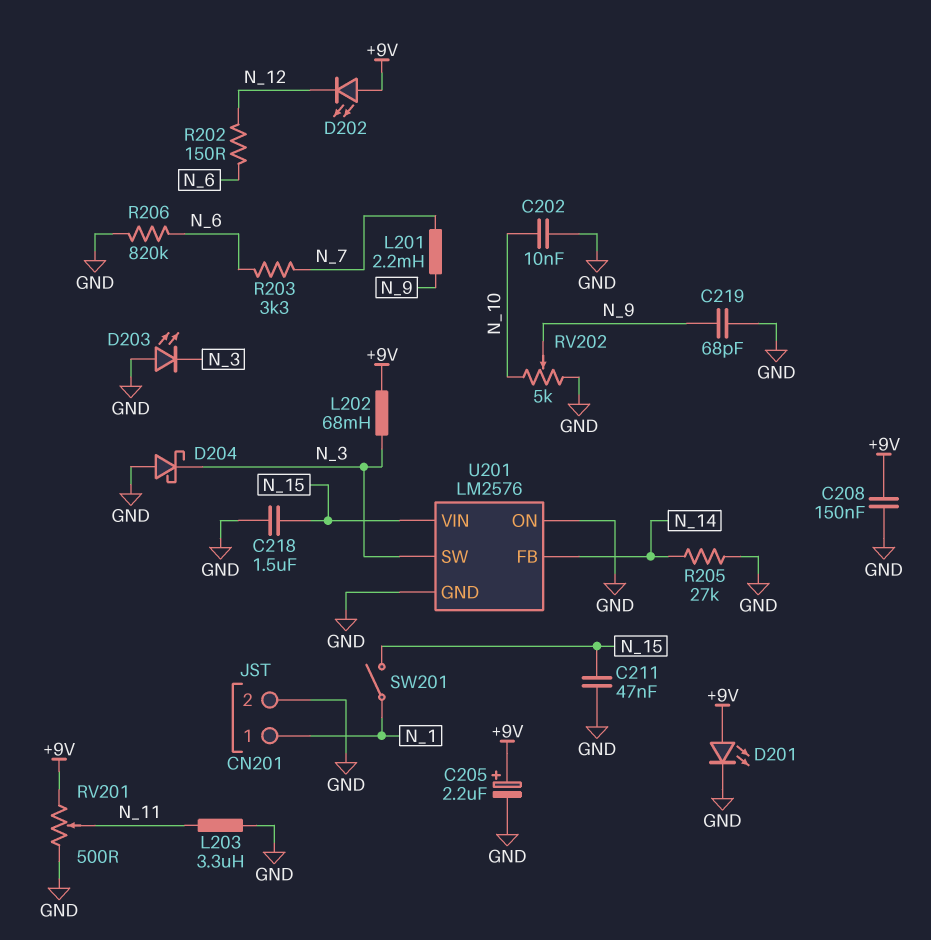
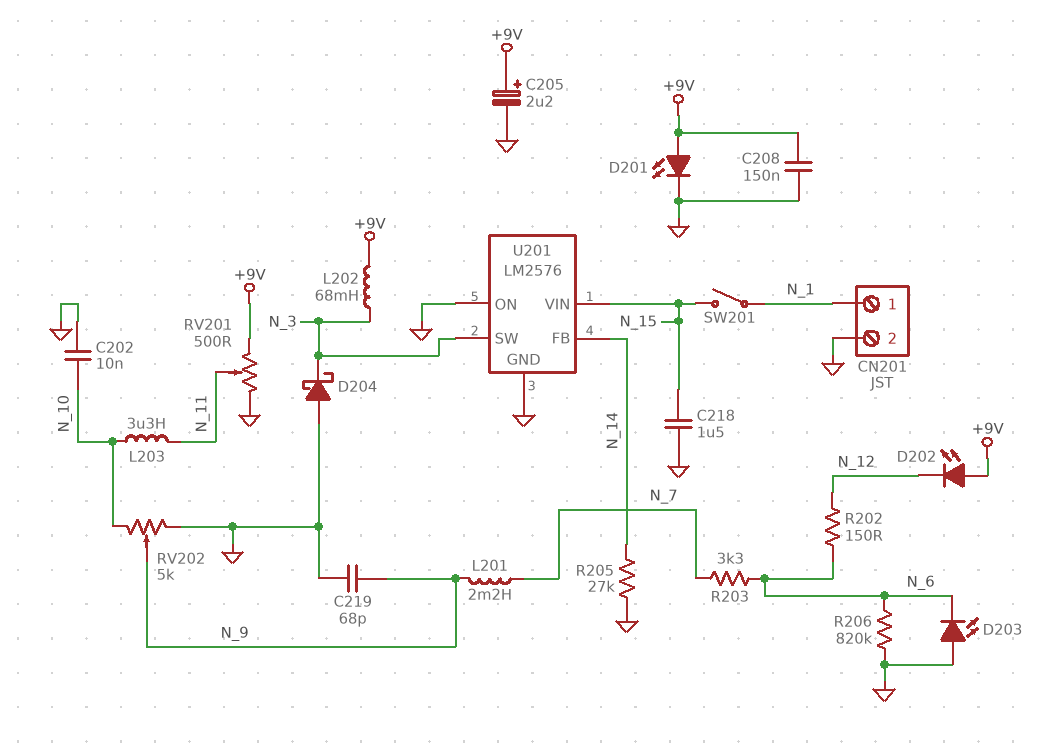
C211: 47nF (GND, N_15) -> none
D203: LED (A GND, K N_3) -> LED (A GND, K N_6)
L203: 3.3uH (GND, N_11) -> 3.3uH (N_10, N_11)

